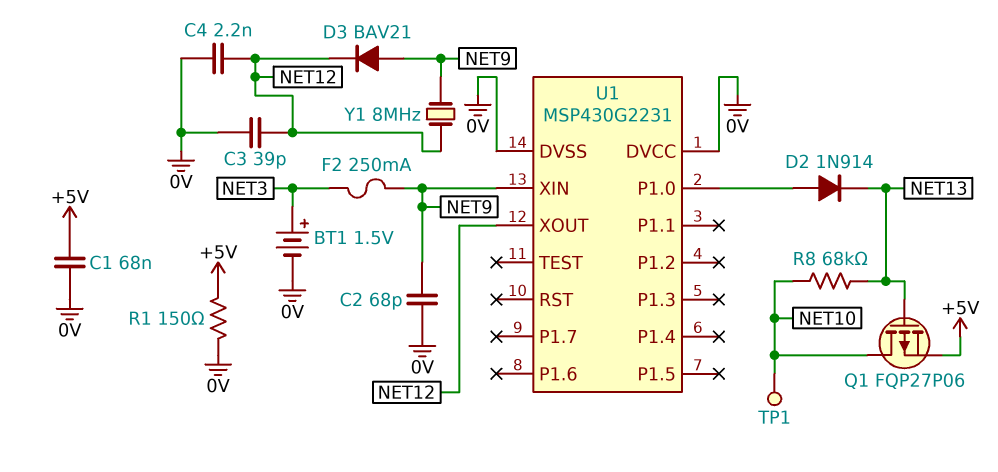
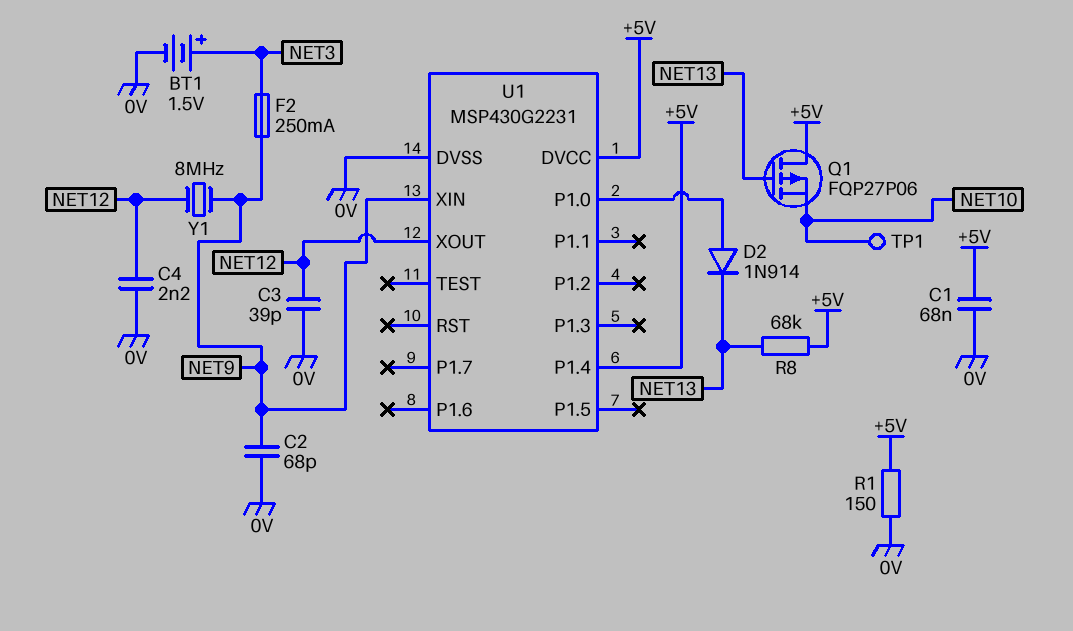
D3: diode BAV21 (A NET9, K NET12) -> none
Q1: PMOS FQP27P06 (G NET13, D NET10, S +5V) -> PMOS FQP27P06 (G NET13, D +5V, S NET10)
R8: 68k (NET10, NET13) -> 68k (+5V, NET13)
U1 pin DVCC: 0V -> +5V
U1 pin P1.4: none -> +5V

